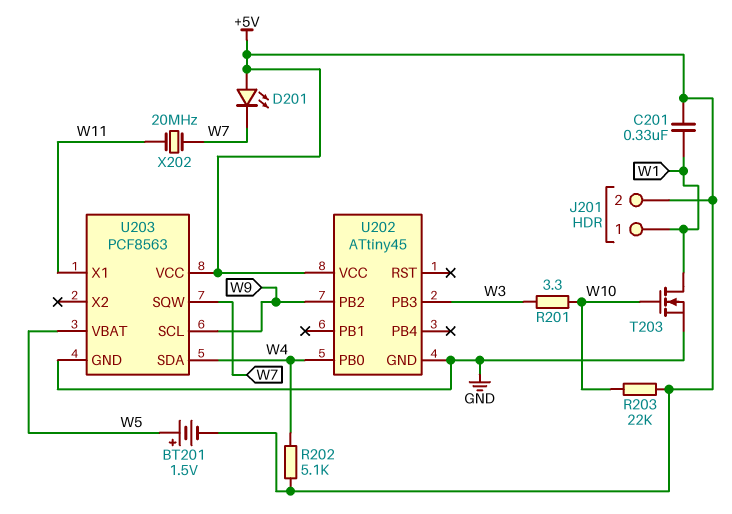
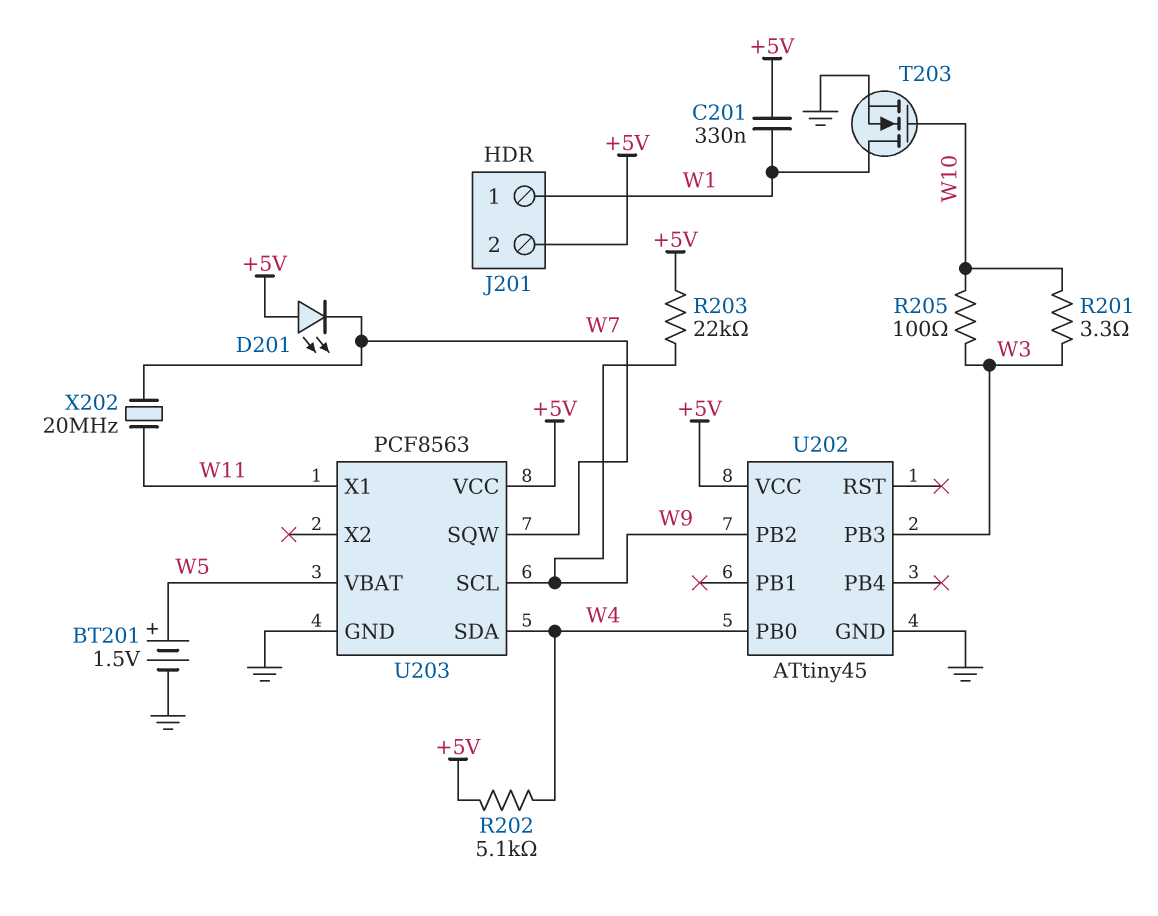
BT201: 1.5V (plus W5, minus +5V) -> 1.5V (plus W5, minus GND)
R203: 22k (+5V, W10) -> 22k (+5V, W9)
R205: none -> 100 (W3, W10)

